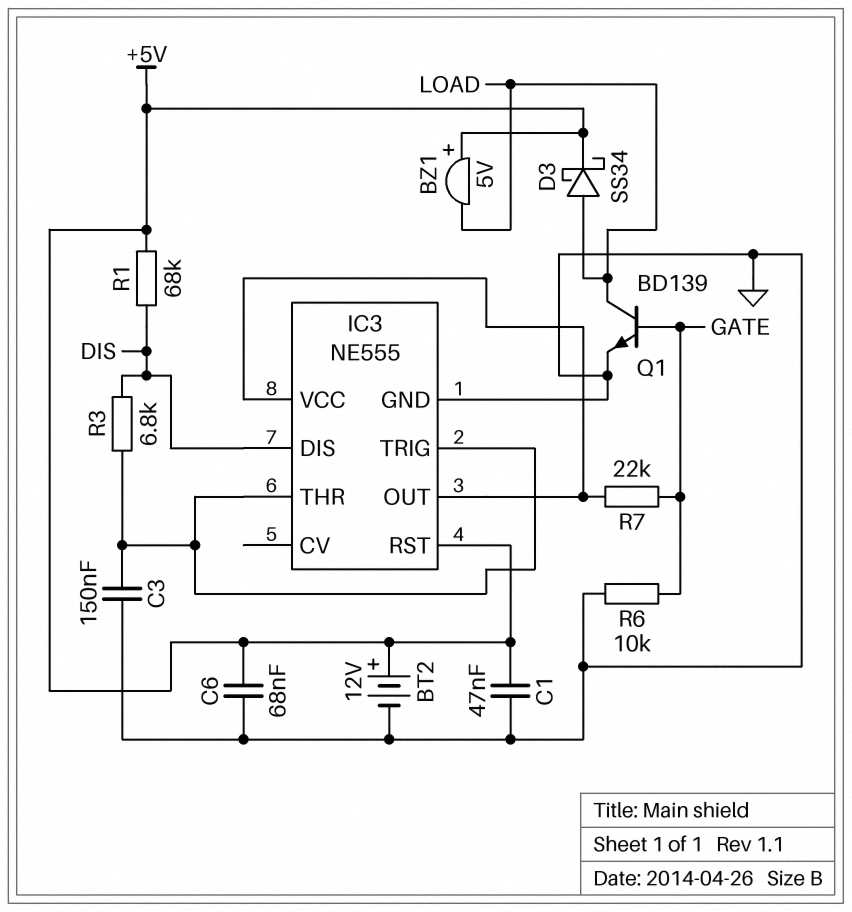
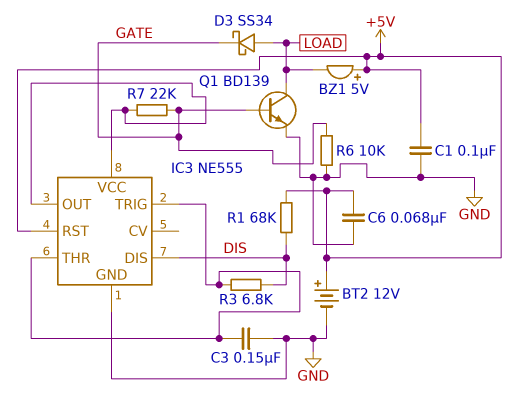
C1: 47nF (+5V, GND) -> 100nF (+5V, GND)
D3: schottky SS34 (A LOAD, K +5V) -> schottky SS34 (A LOAD, K GATE)

